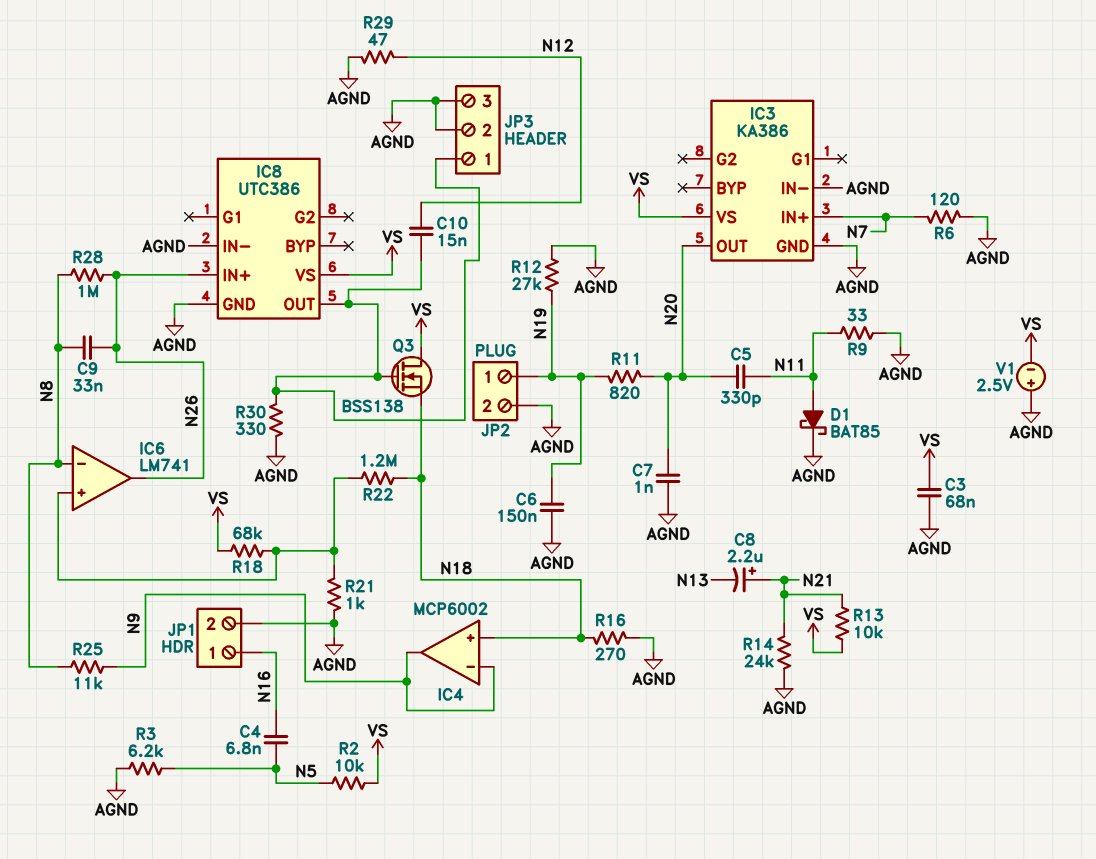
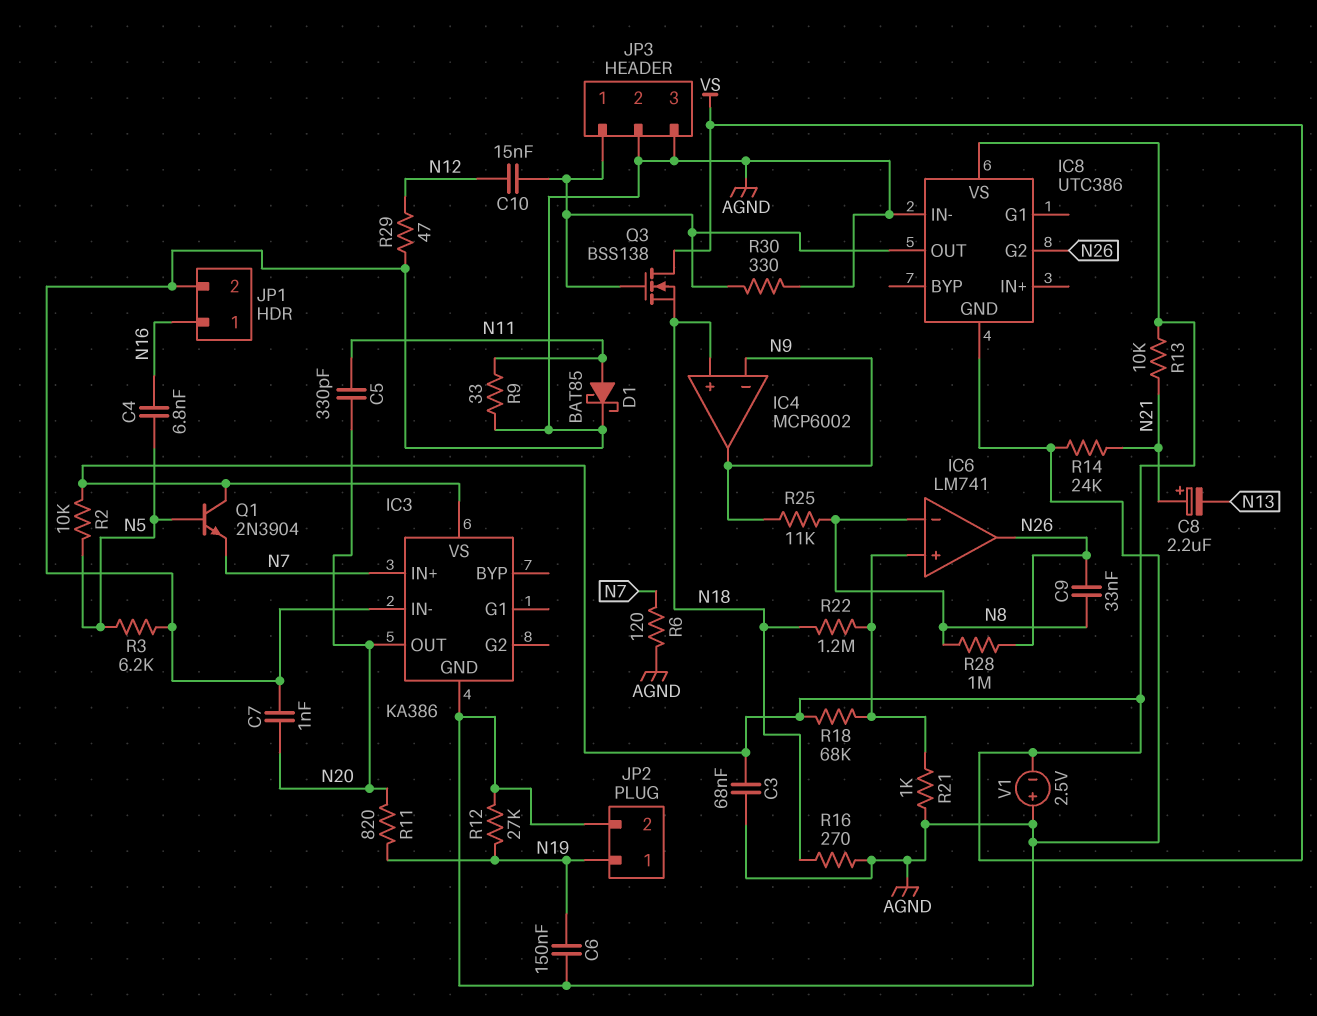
IC8 pin G2: none -> N26
IC8 pin IN+: N26 -> none
Q1: none -> NPN 2N3904 (B N5, C VS, E N7)

